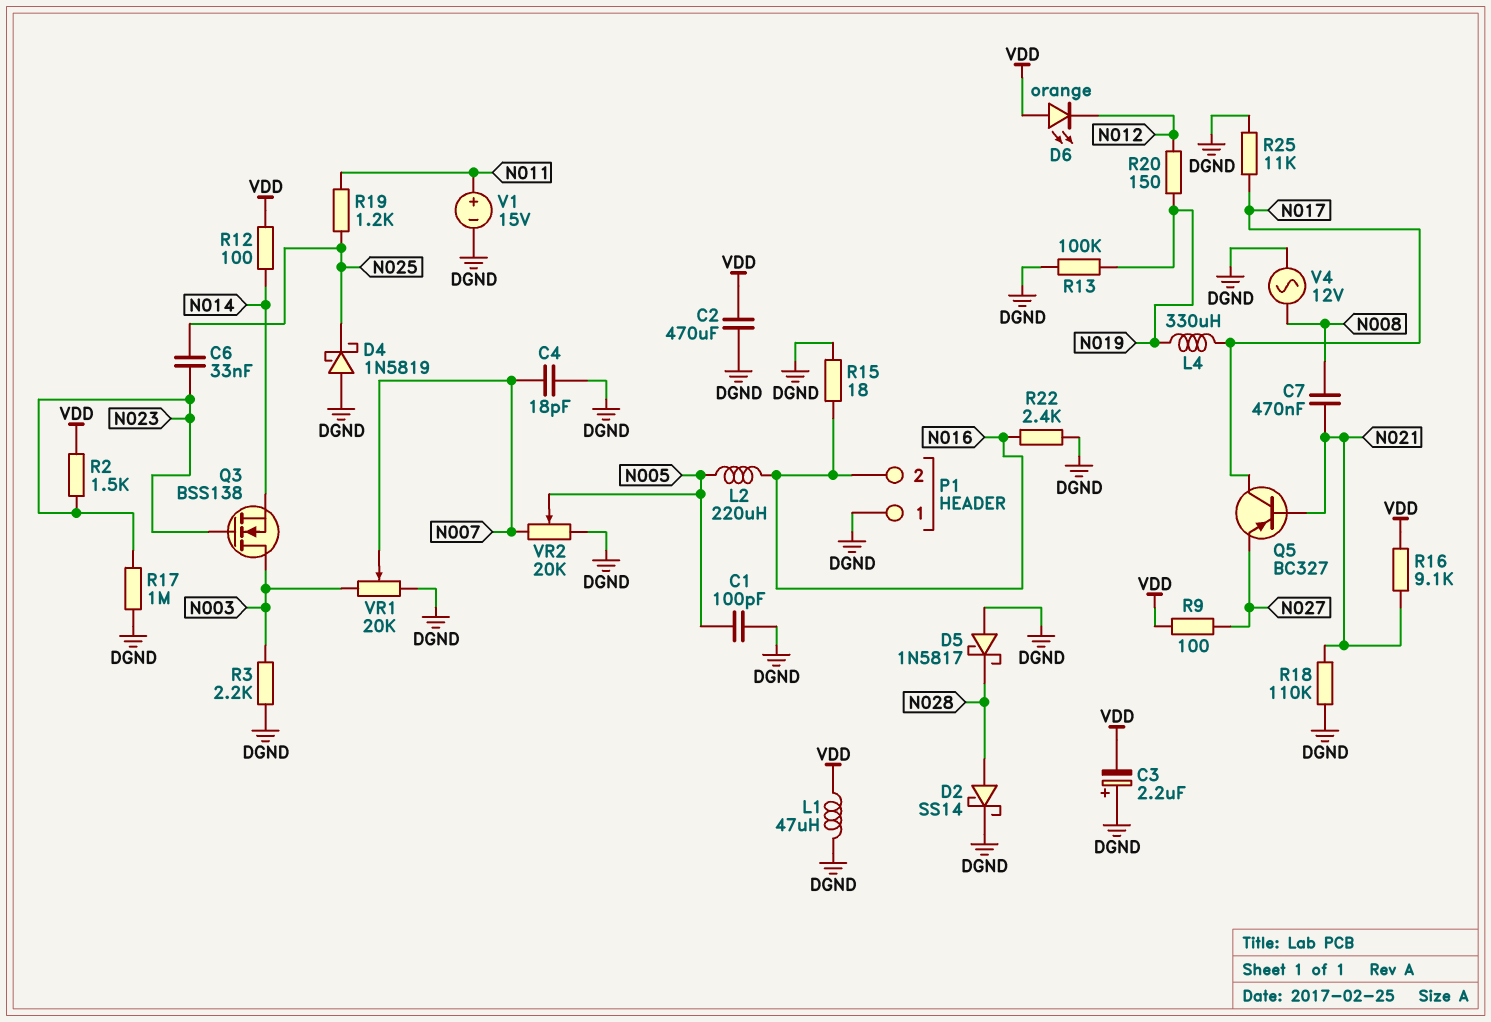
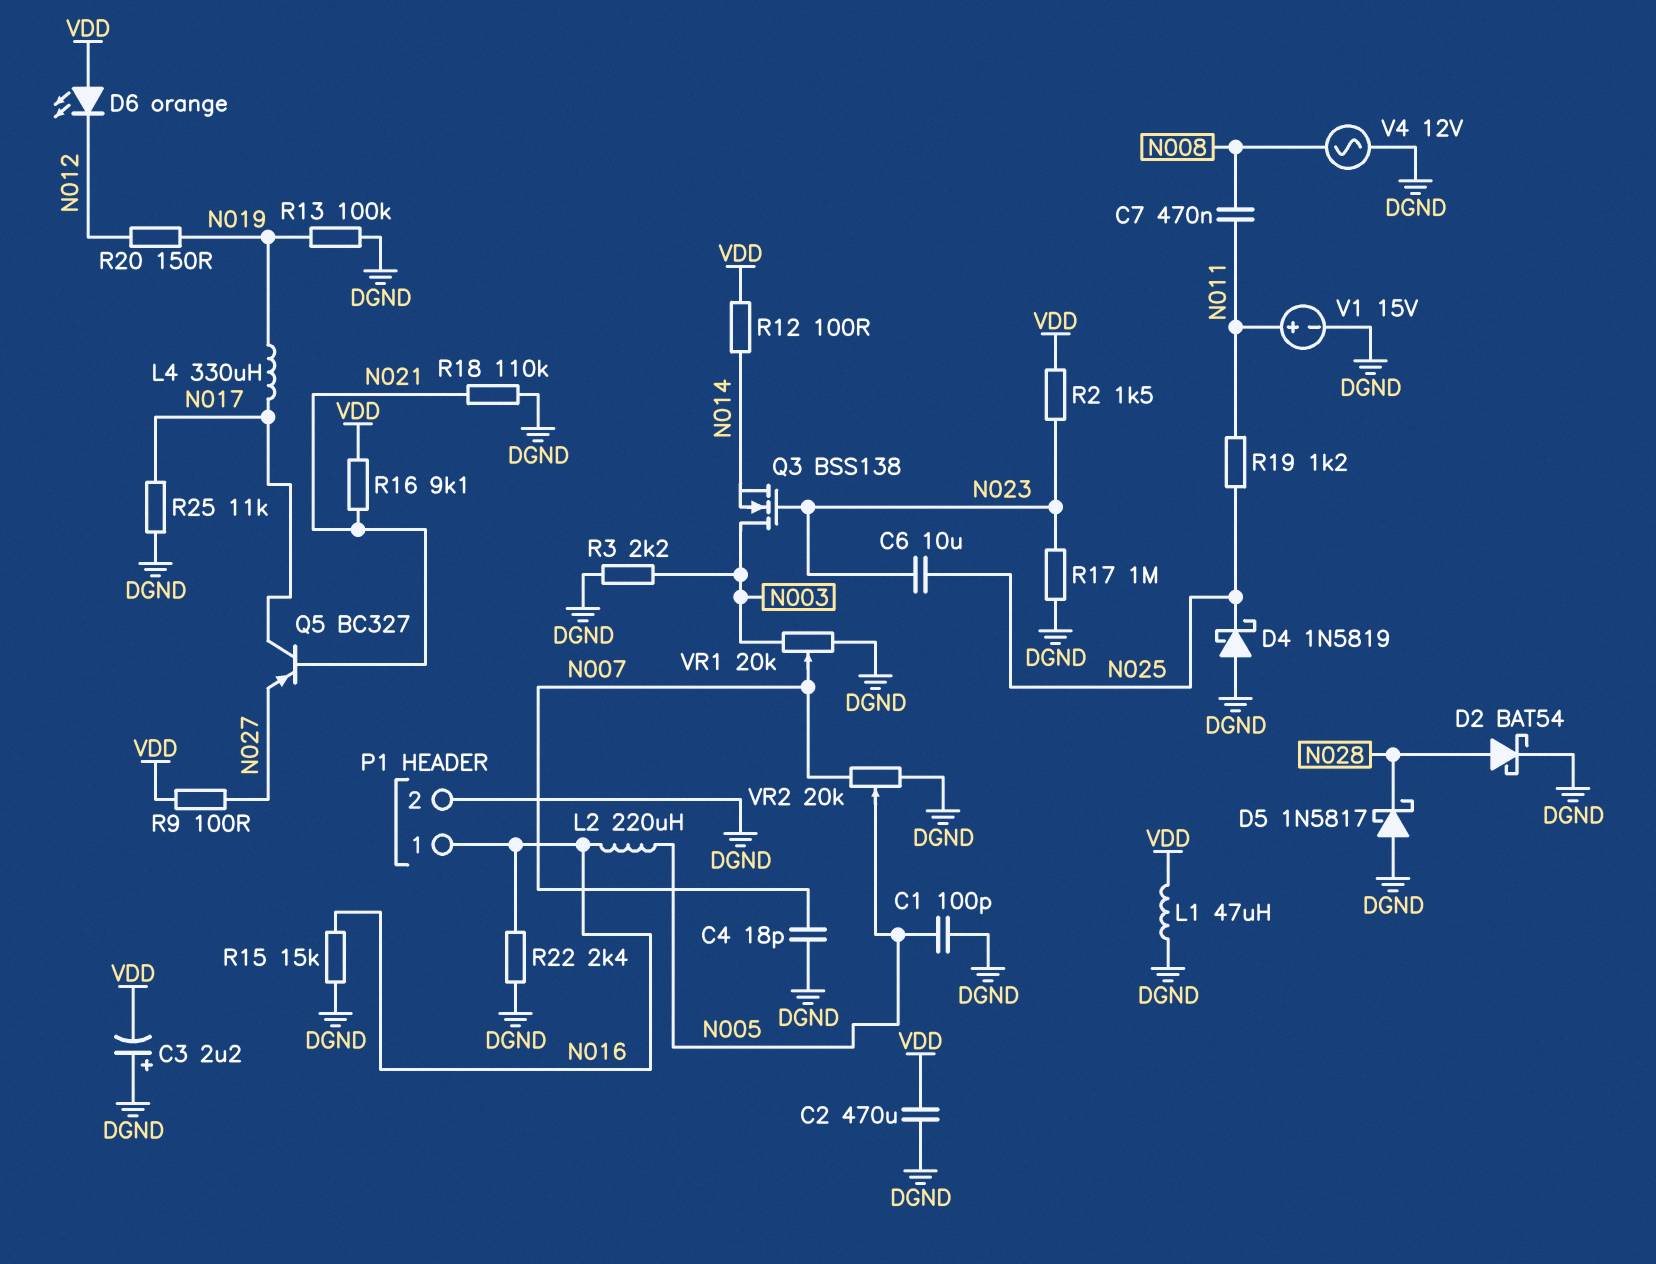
C6: 33nF (N023, N025) -> 10uF (N023, N025)
C7: 470nF (N008, N021) -> 470nF (N008, N011)
D2: schottky SS14 (A N028, K DGND) -> schottky BAT54 (A N028, K DGND)
P1 pin 1: DGND -> N016
P1 pin 2: N016 -> DGND
R15: 18 (DGND, N016) -> 15k (DGND, N016)

